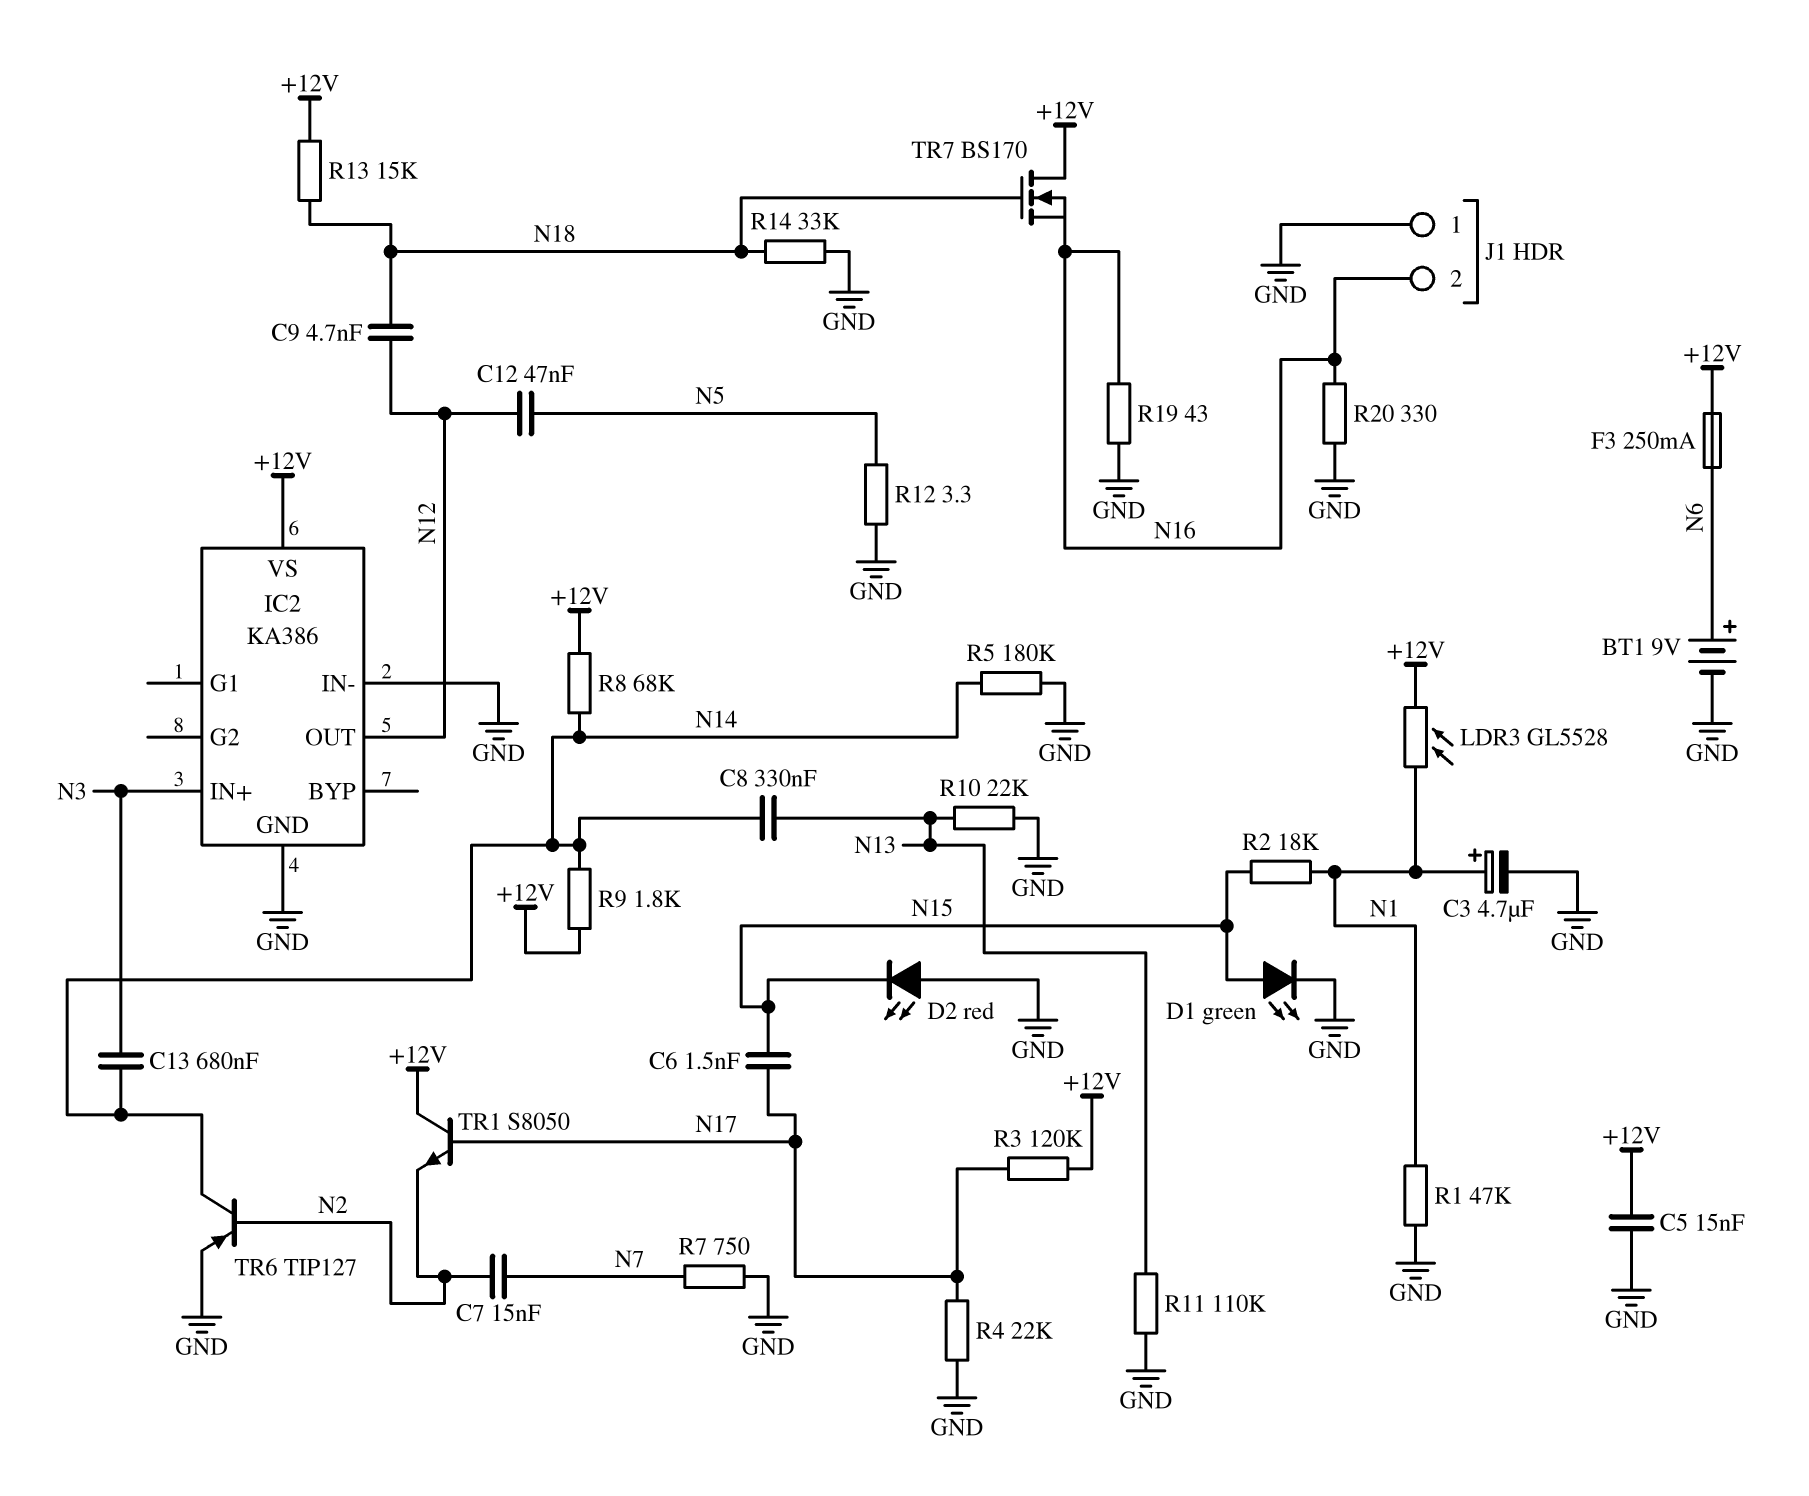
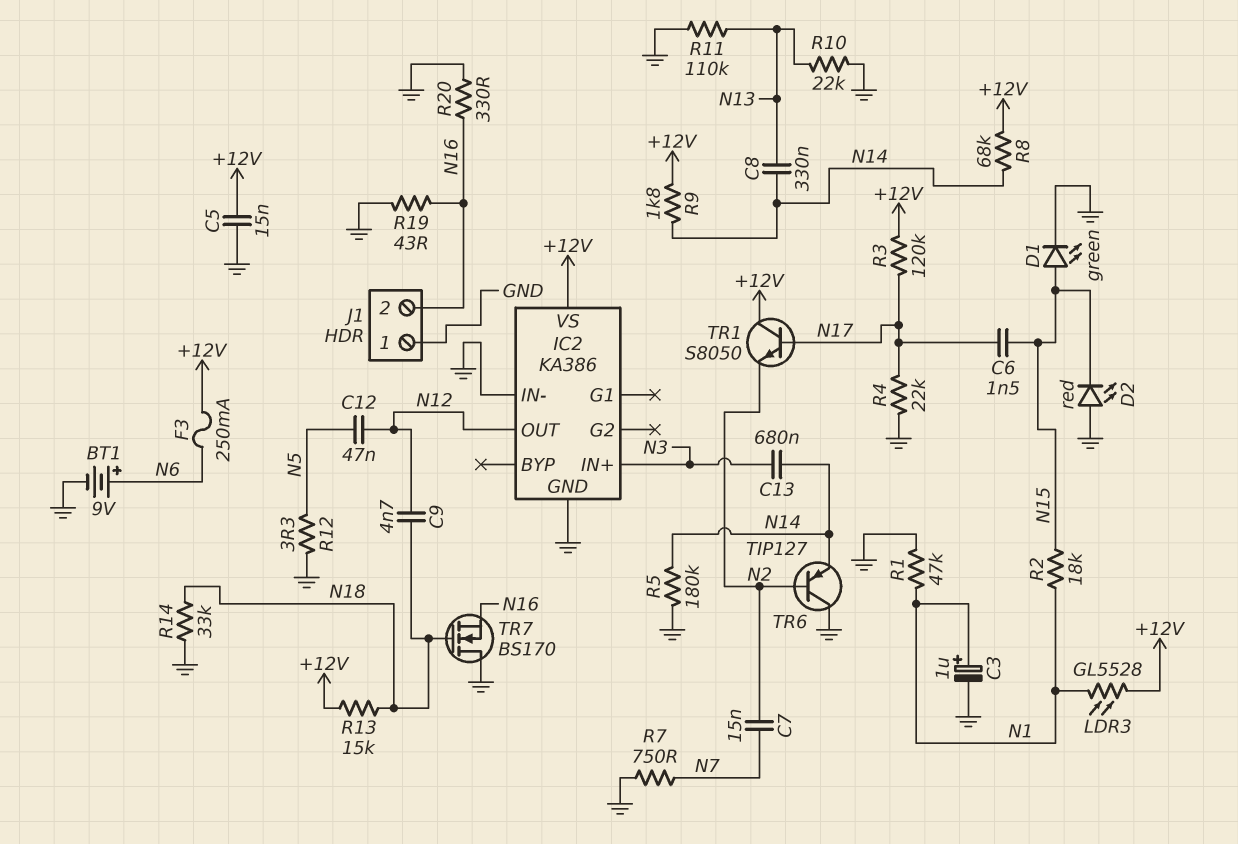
C3: 4.7uF (plus N1, minus GND) -> 1uF (plus N1, minus GND)
TR6: PNP TIP127 (B N2, C N14, E GND) -> PNP TIP127 (B N2, C GND, E N14)
TR7: NMOS BS170 (G N18, D +12V, S N16) -> NMOS BS170 (G N18, D GND, S N16)

